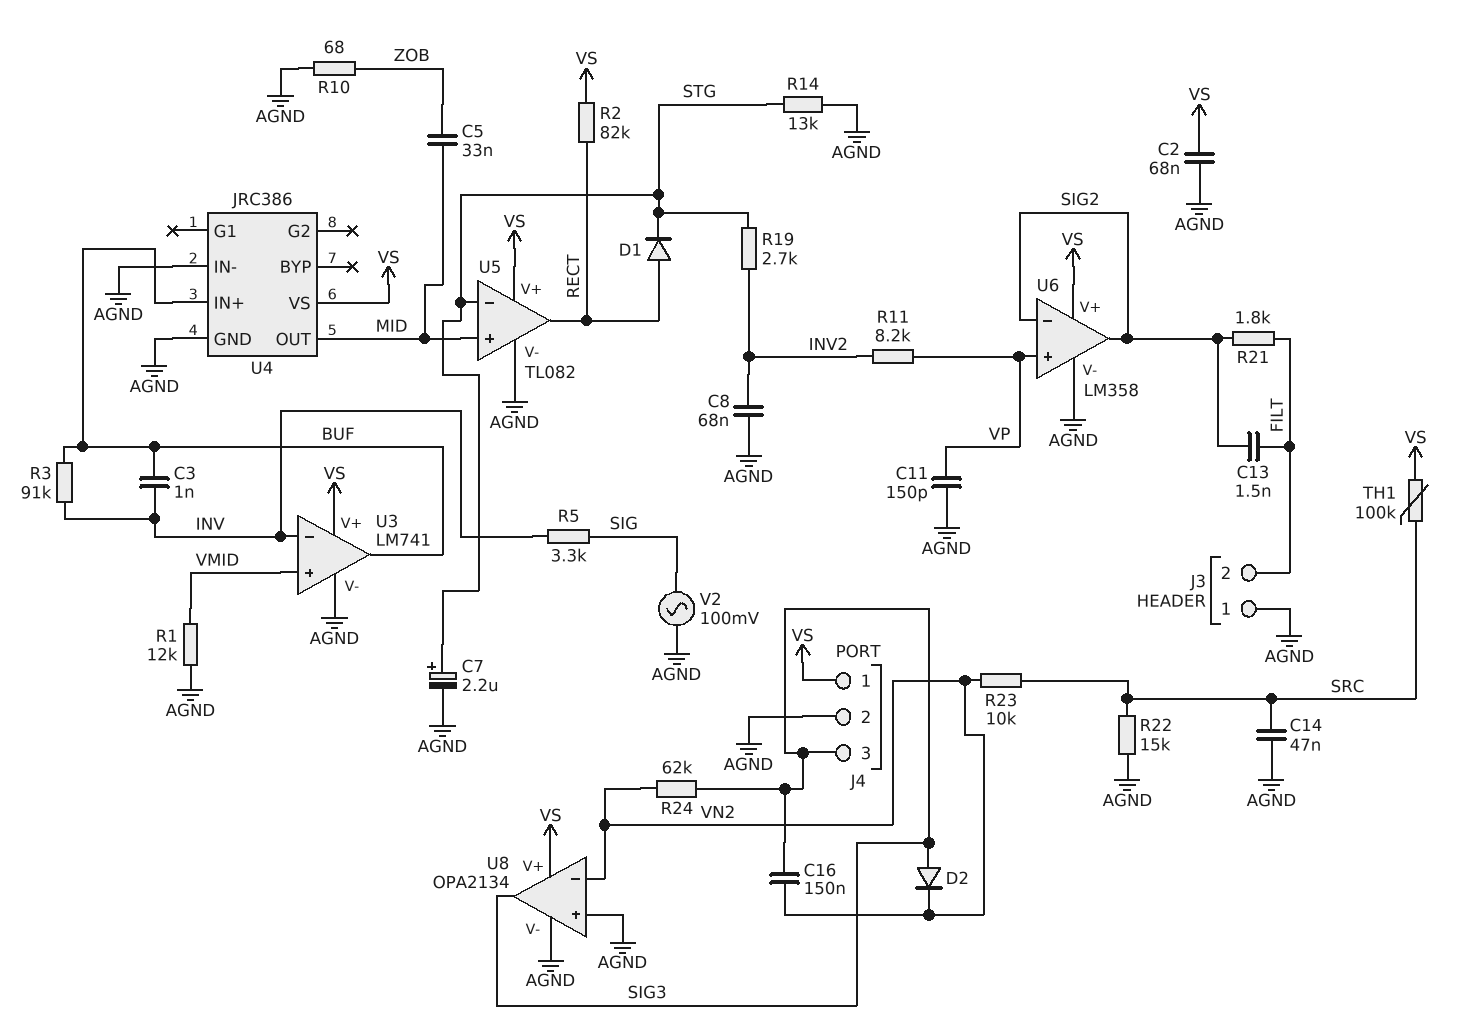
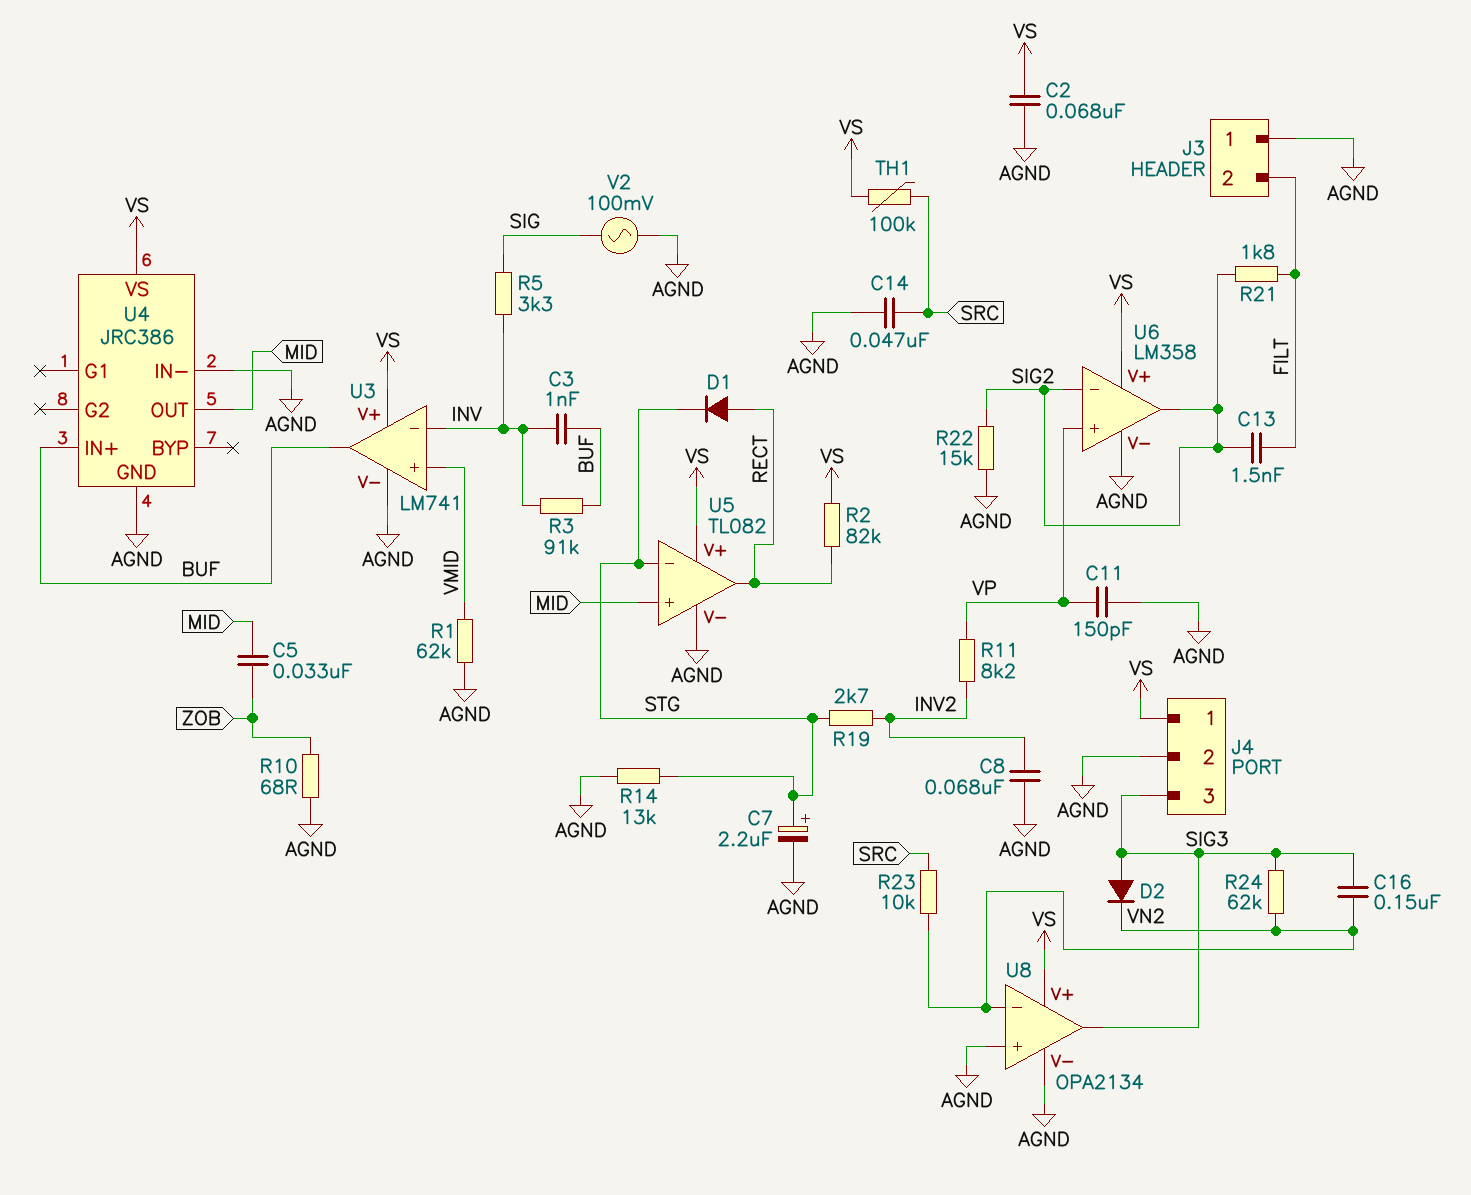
R1: 12k (AGND, VMID) -> 62k (AGND, VMID)
R22: 15k (AGND, SRC) -> 15k (AGND, SIG2)

